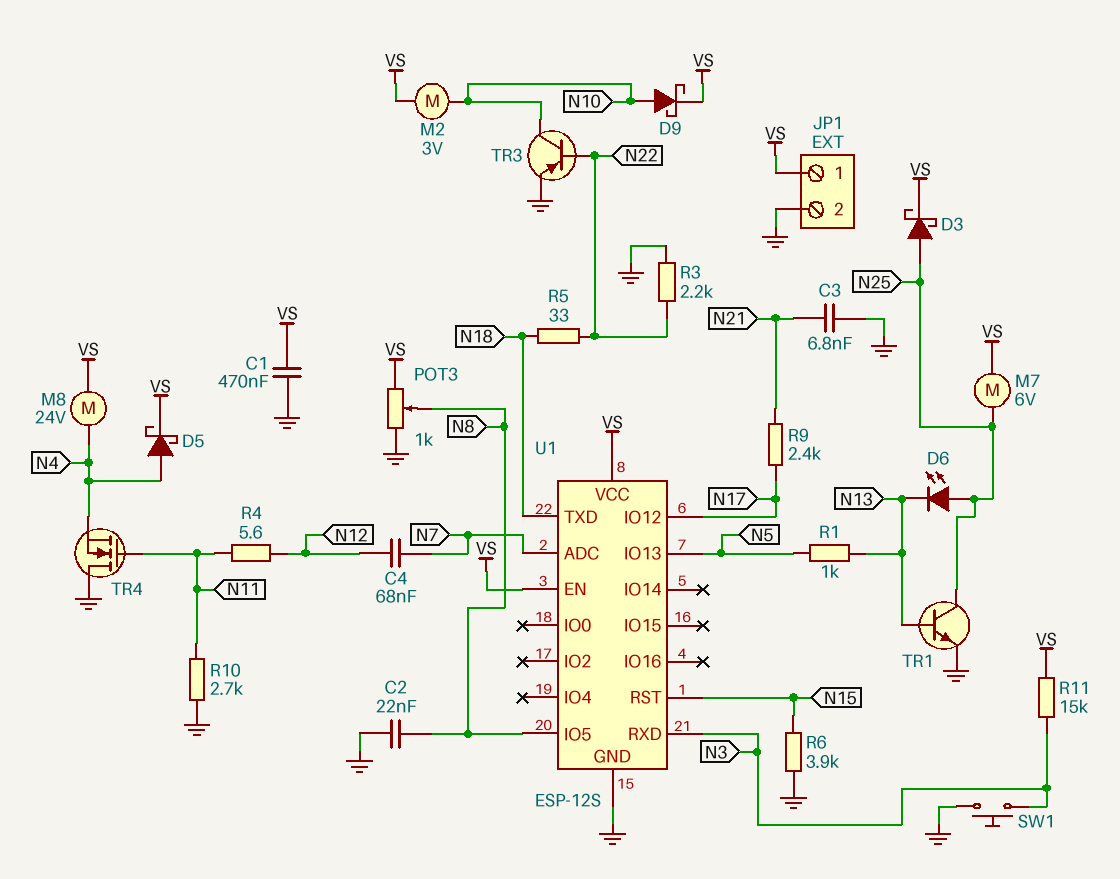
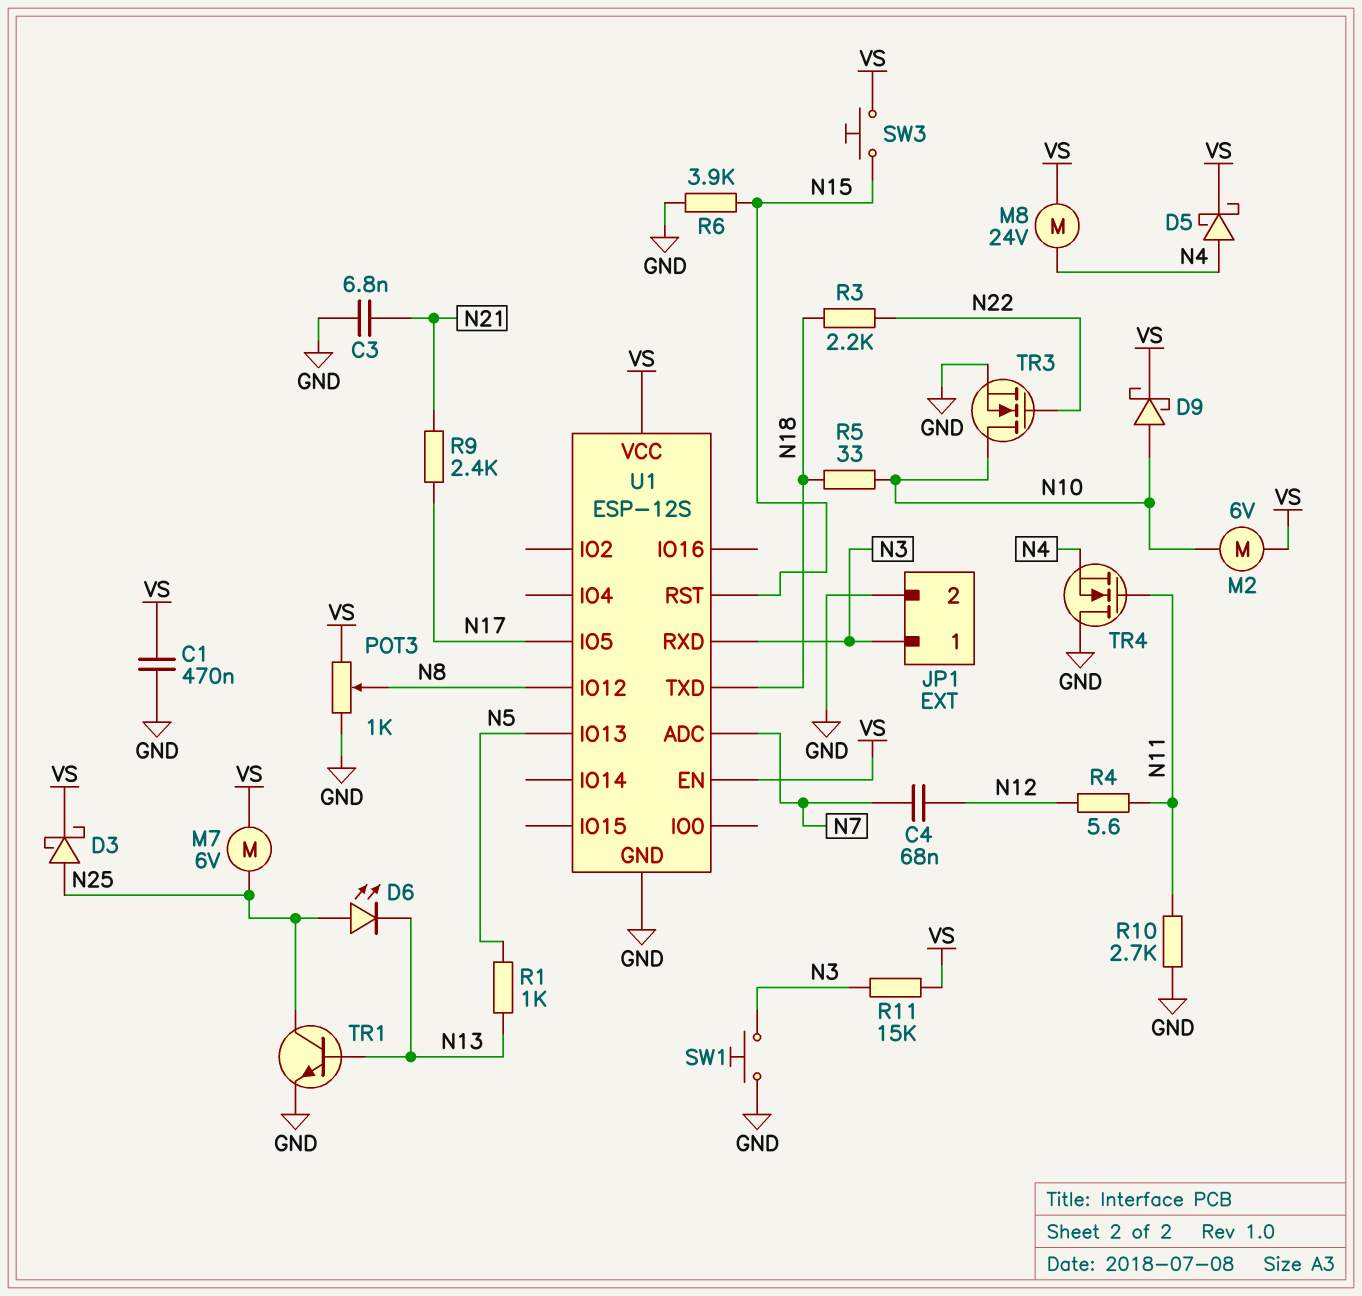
C2: 22nF (GND, N8) -> none
JP1 pin 1: VS -> N3
M2: motor 3V (N10, VS) -> motor 6V (N10, VS)
R3: 2.2k (GND, N22) -> 2.2k (N18, N22)
R5: 33 (N18, N22) -> 33 (N10, N18)
SW3: none -> button (N15, VS)
TR3: PNP (B N22, C N10, E GND) -> NMOS (G N22, D N10, S GND)
U1 pin IO5: N8 -> N17
U1 pin IO12: N17 -> N8

